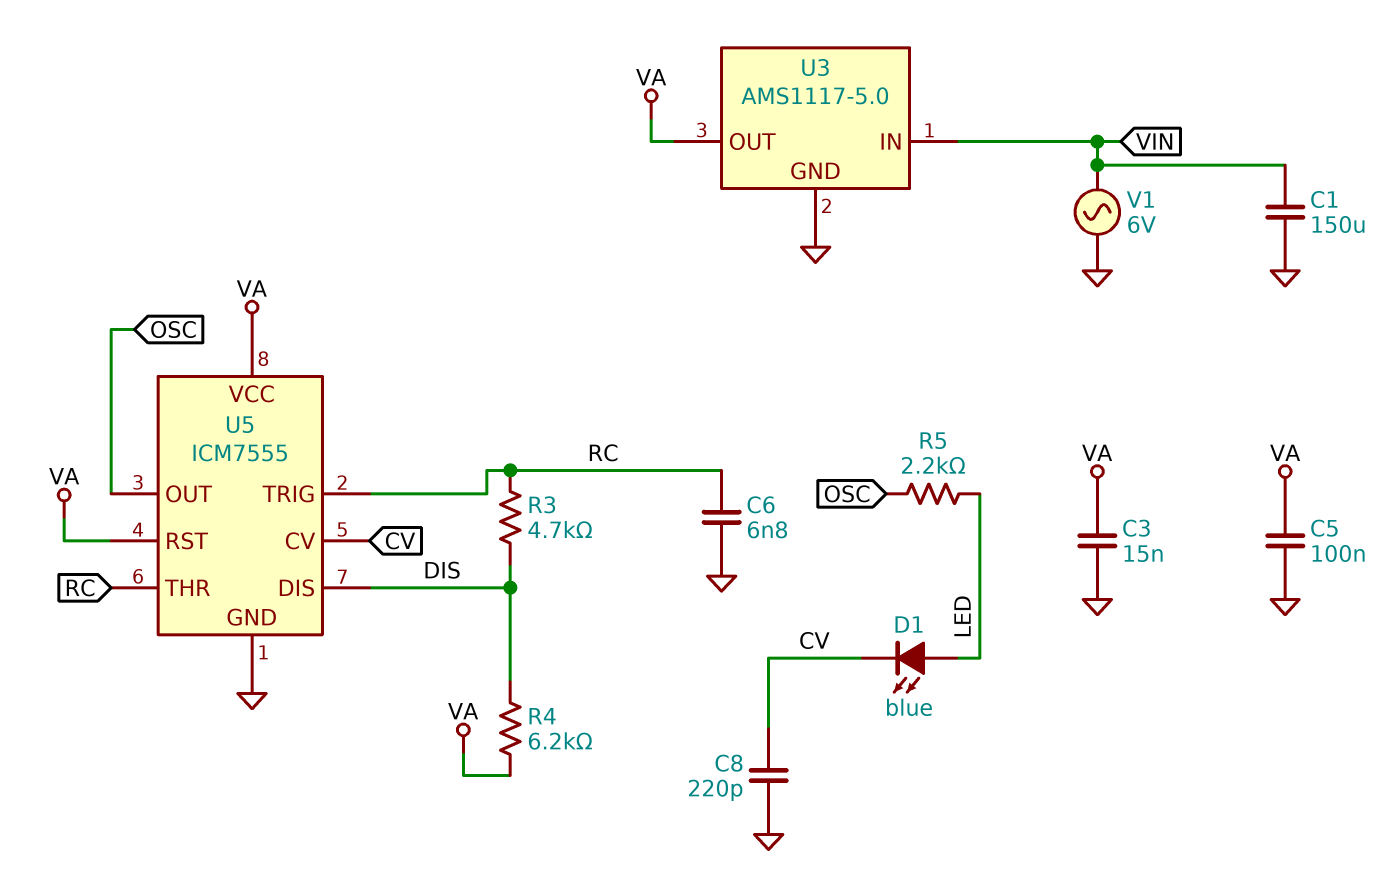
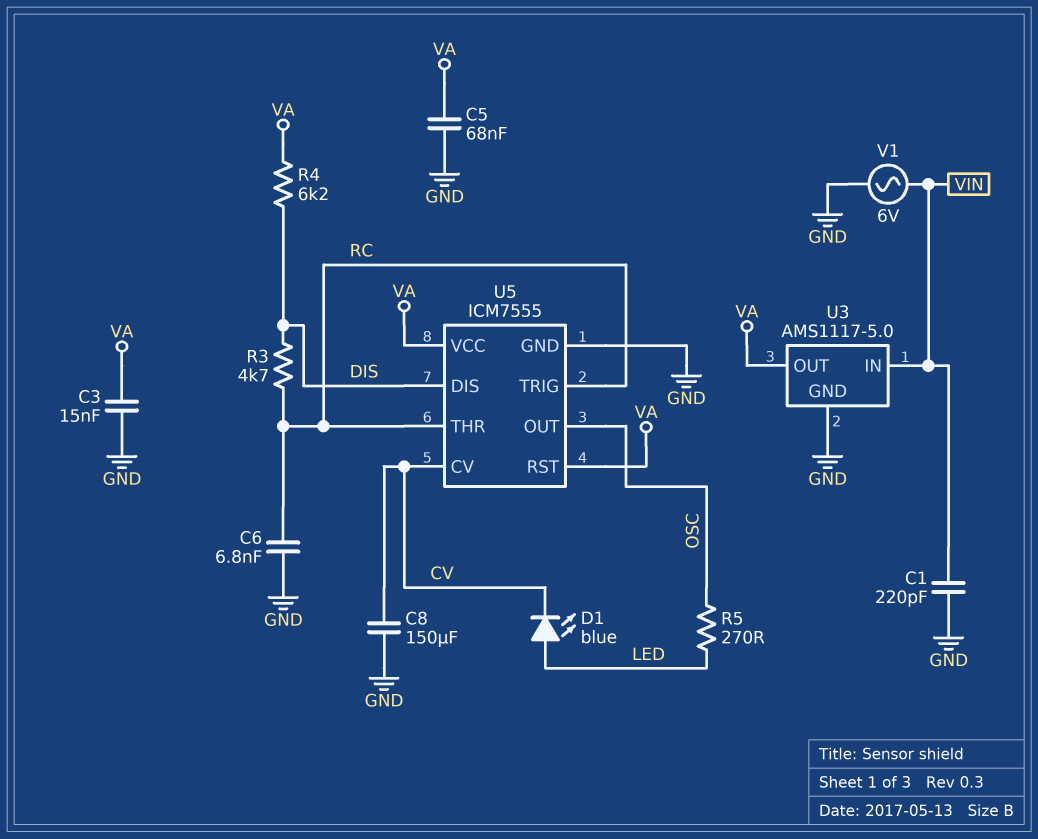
C1: 150uF (GND, VIN) -> 220pF (GND, VIN)
C5: 100nF (GND, VA) -> 68nF (GND, VA)
C8: 220pF (CV, GND) -> 150uF (CV, GND)
R5: 2.2k (LED, OSC) -> 270 (LED, OSC)

